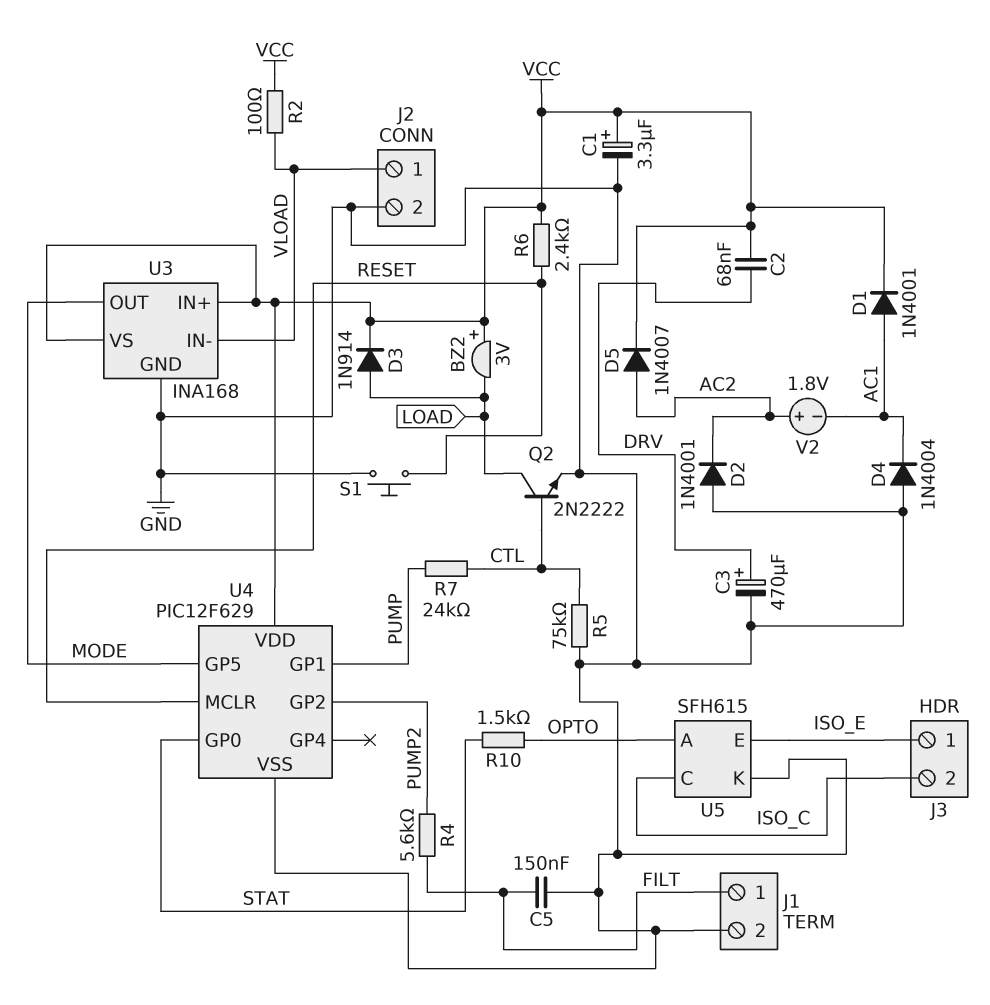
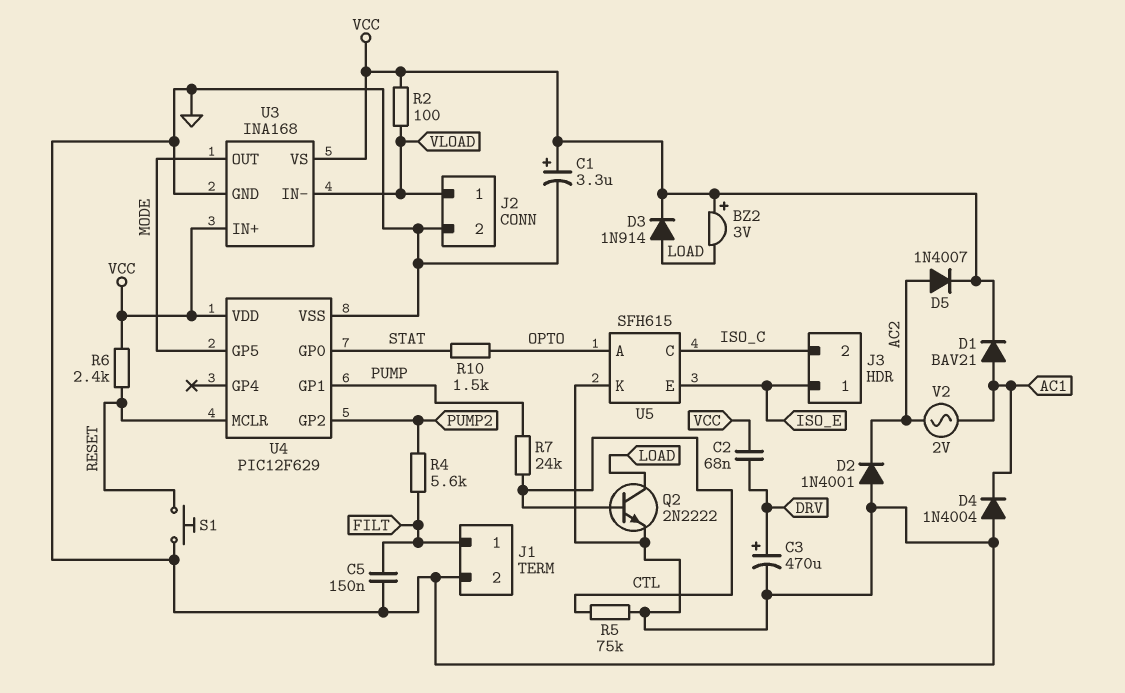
D1: diode 1N4001 (A AC1, K VCC) -> diode BAV21 (A AC1, K VCC)
V2: 1.8V (plus AC2, minus AC1) -> AC 2V (AC1, AC2)

